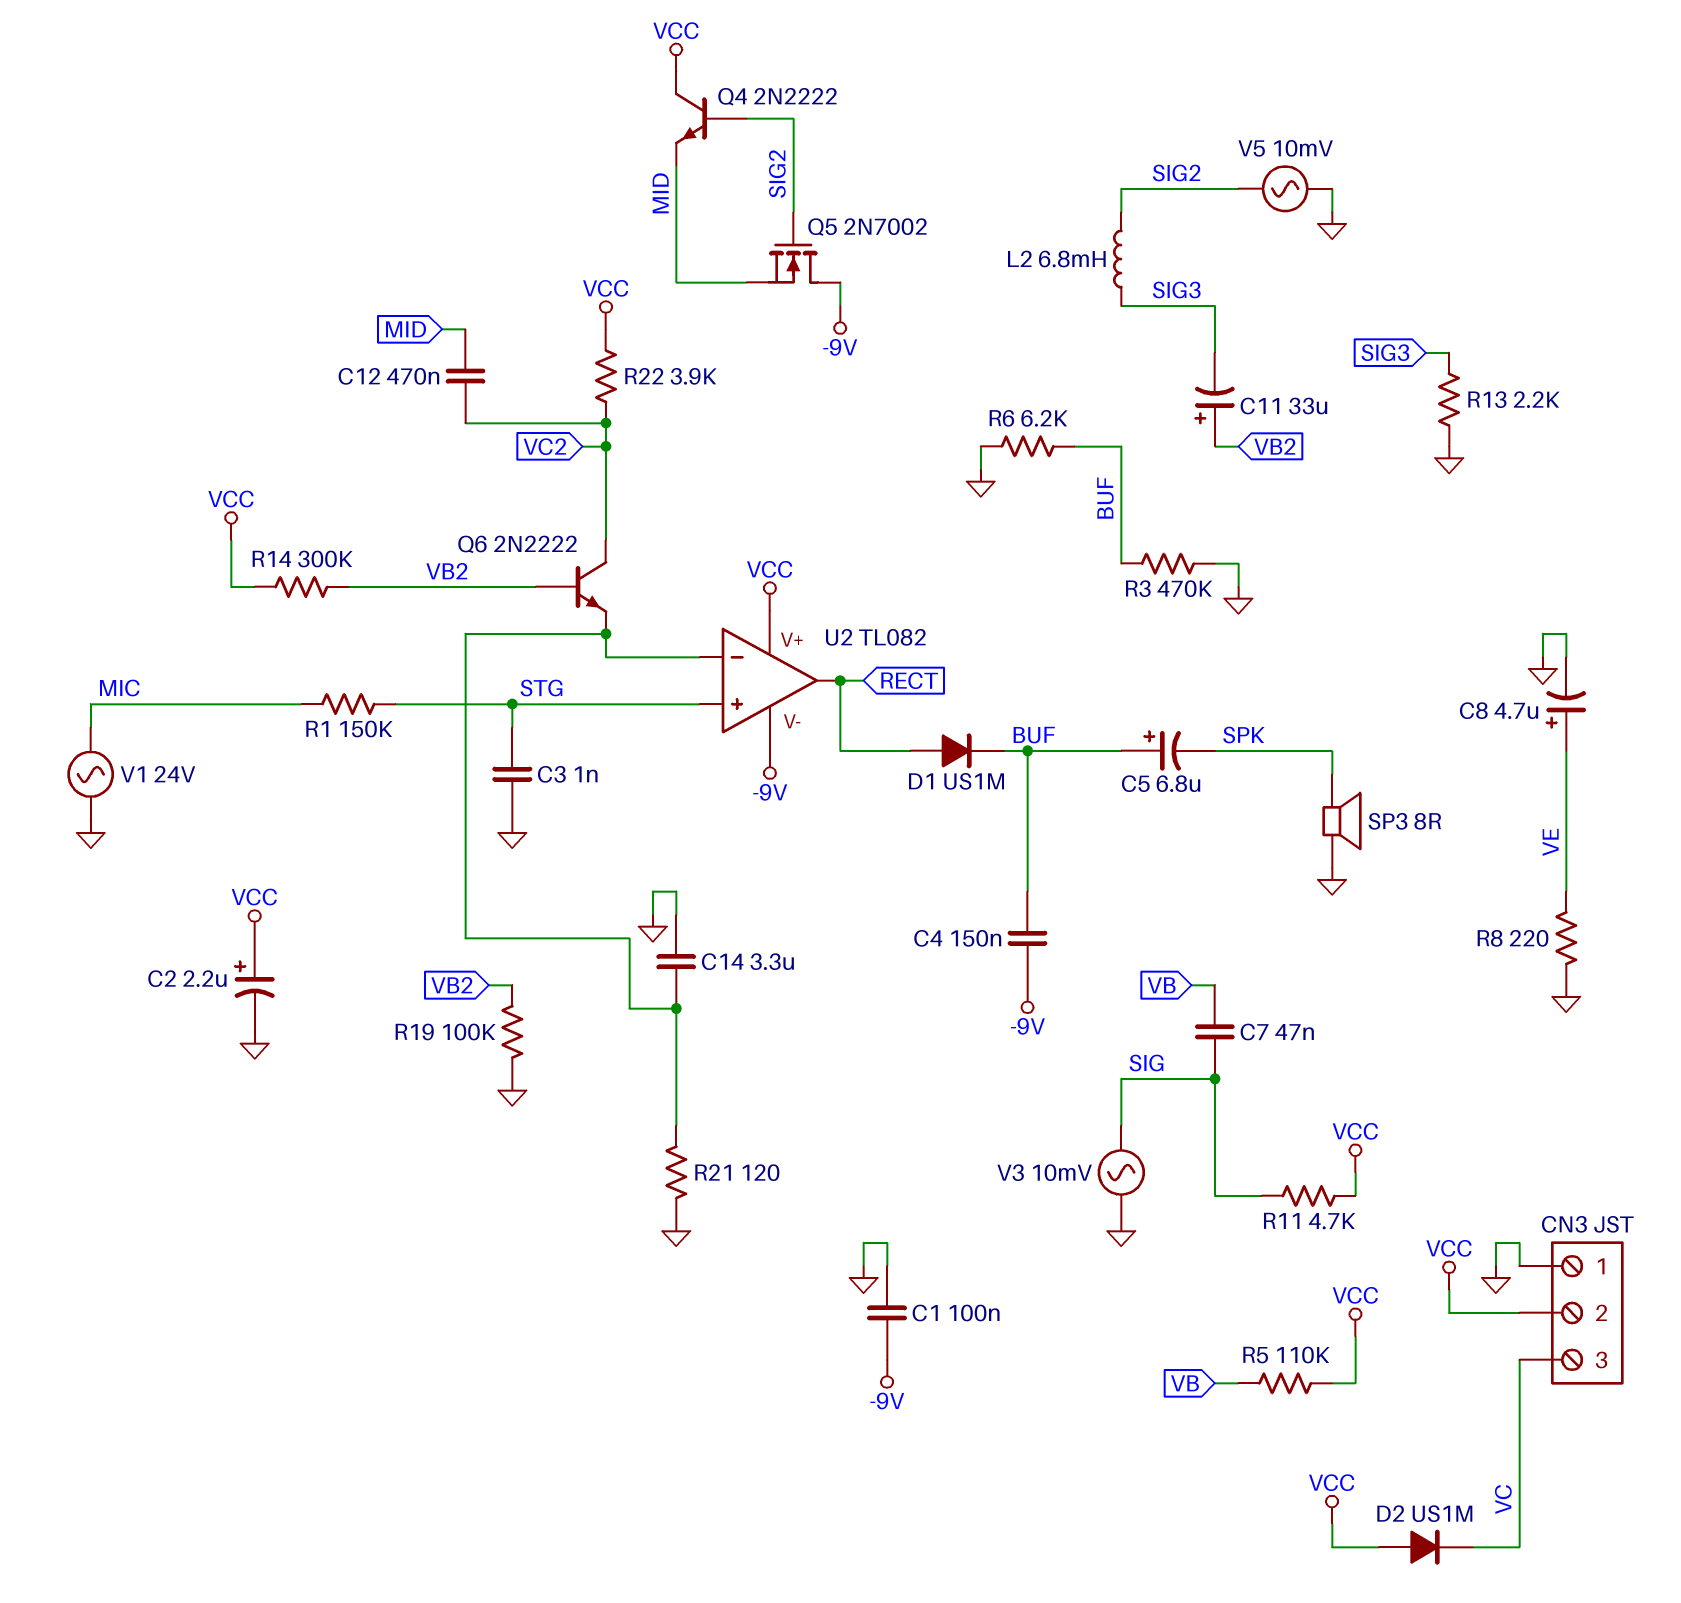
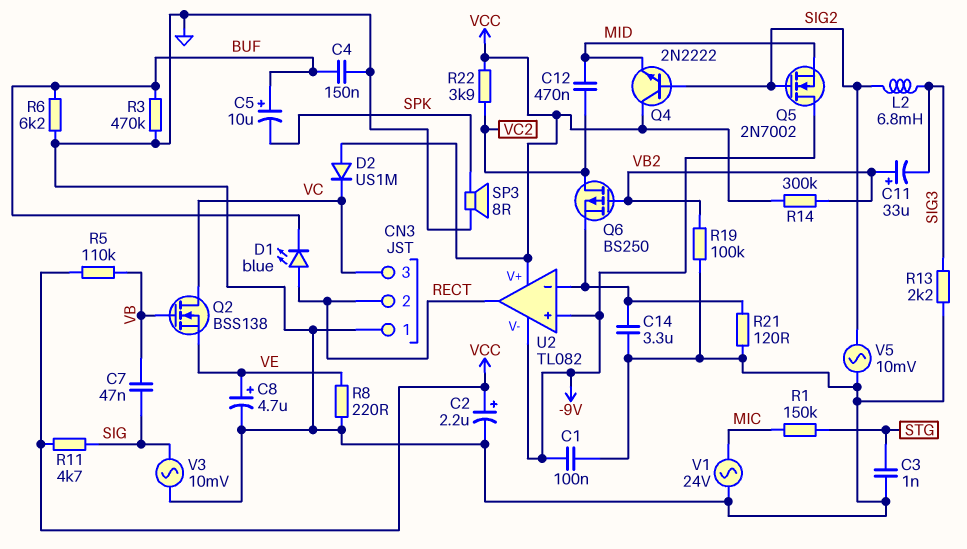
C4: 150nF (-9V, BUF) -> 150nF (BUF, GND)
C5: 6.8uF (plus BUF, minus SPK) -> 10uF (plus BUF, minus SPK)
CN3 pin 2: VCC -> RECT
D1: diode US1M (A RECT, K BUF) -> LED blue (A RECT, K BUF)
Q2: none -> NMOS BSS138 (G VB, D VC, S VE)
Q6: NPN 2N2222 (B VB2, C VC2, E U2/in-) -> PMOS BS250 (G VB2, D VC2, S U2/in-)
U2 pin in+: STG -> -9V

